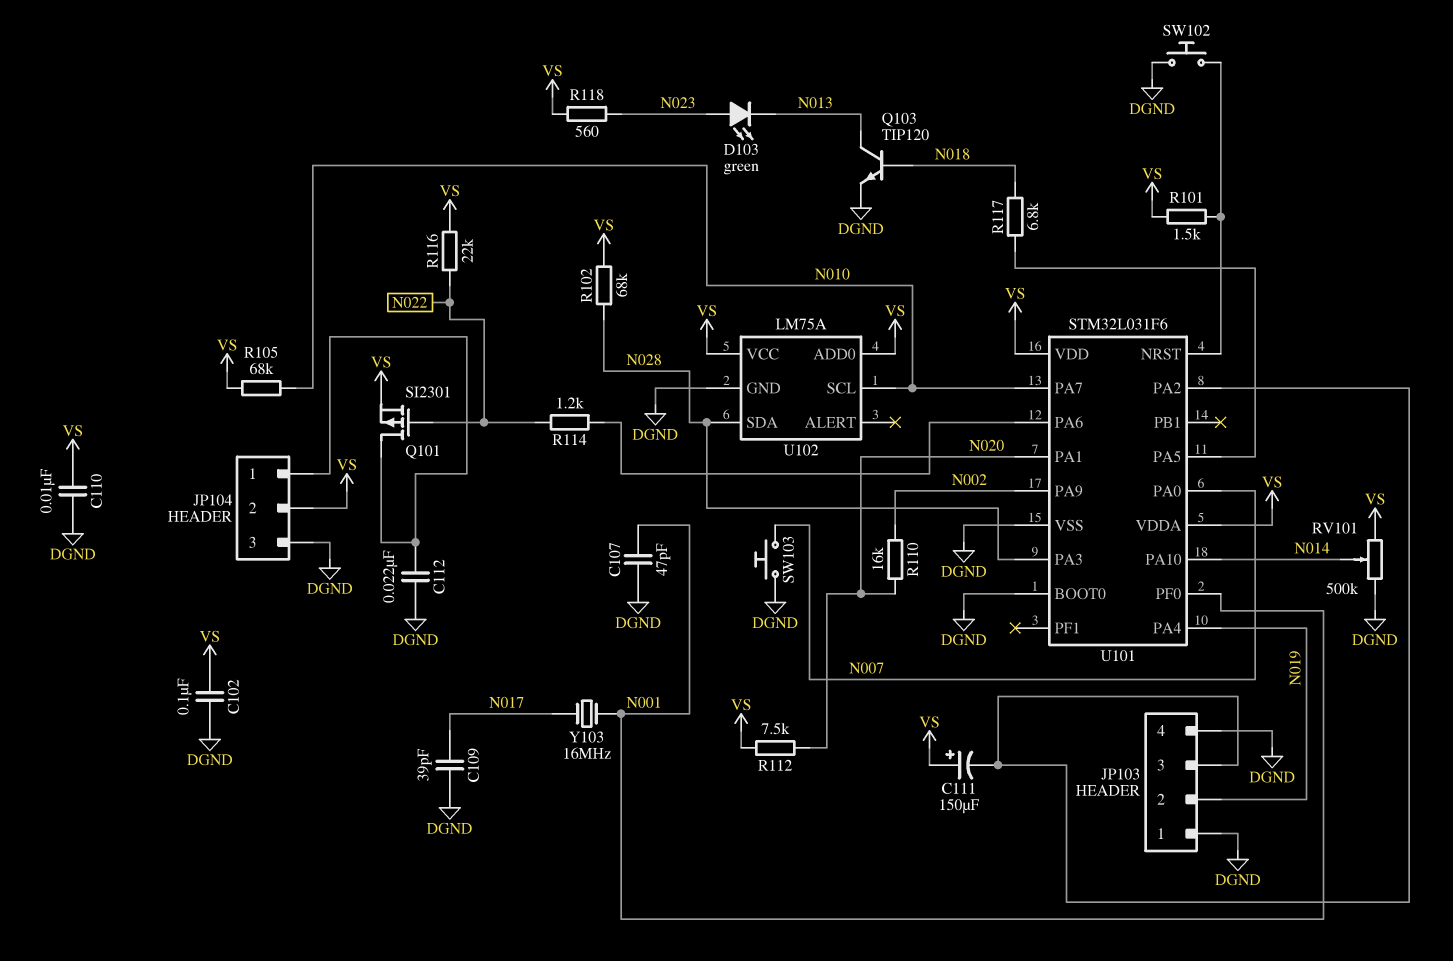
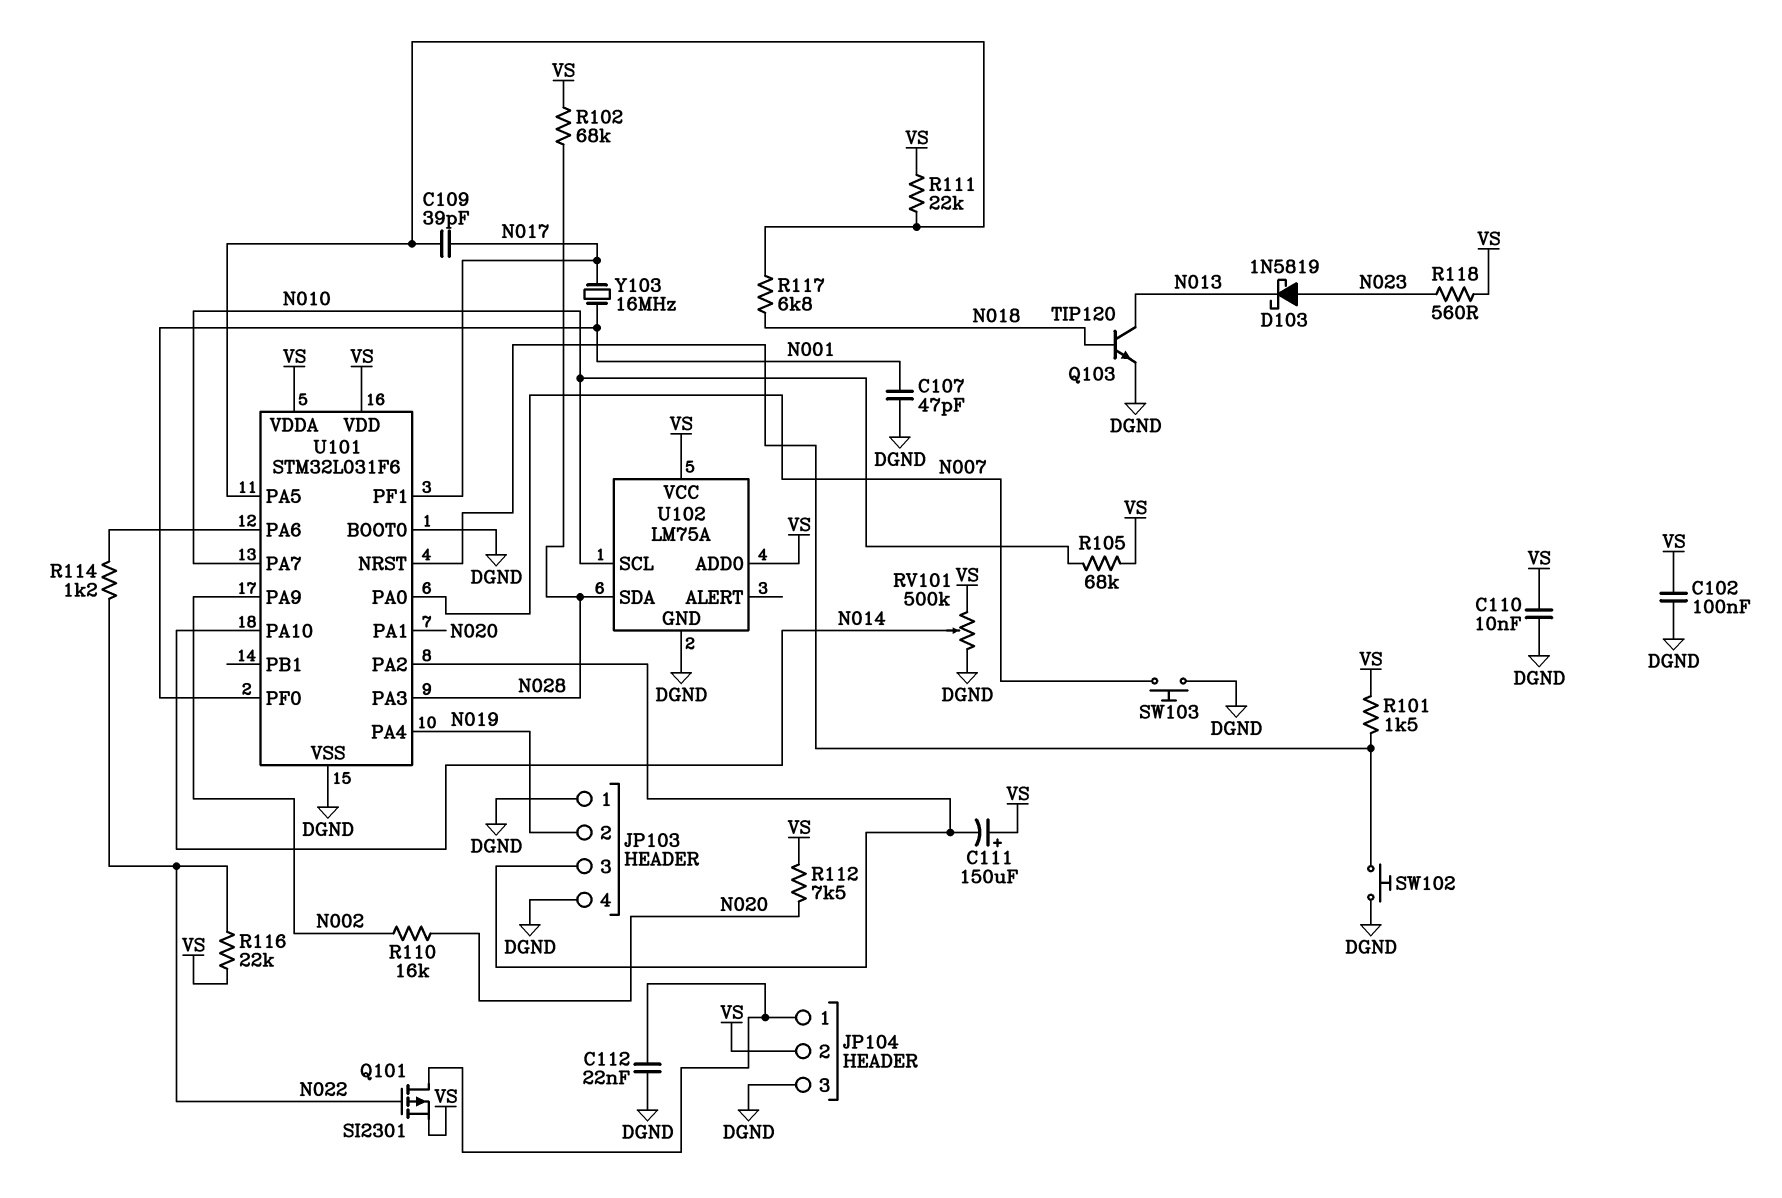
C109: 39pF (DGND, N017) -> 39pF (N017, U101/PA5)
D103: LED green (A N023, K N013) -> schottky 1N5819 (A N023, K N013)
R111: none -> 22k (U101/PA5, VS)
U101 pin PF1: none -> N017

